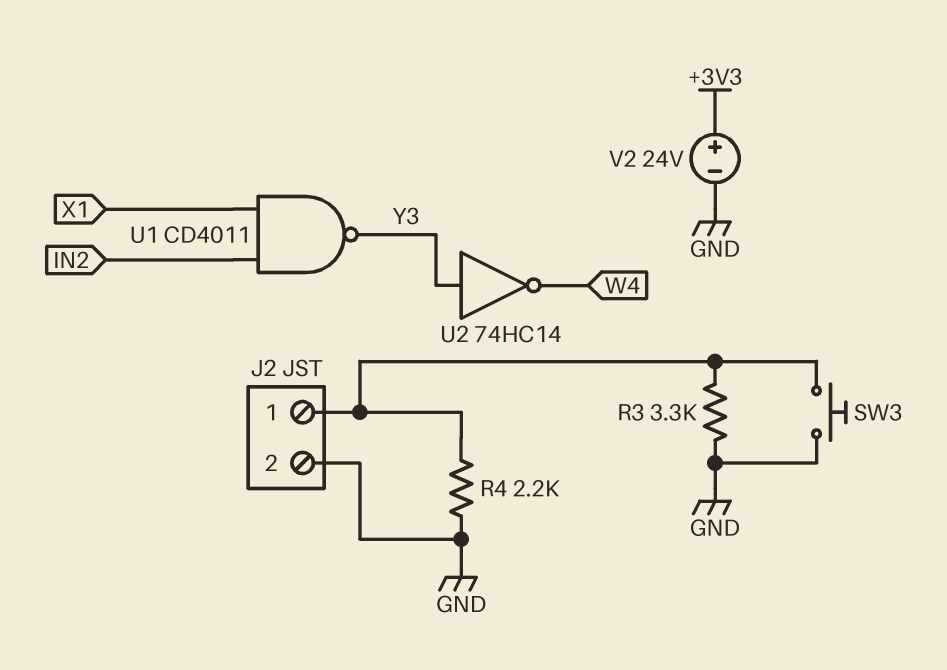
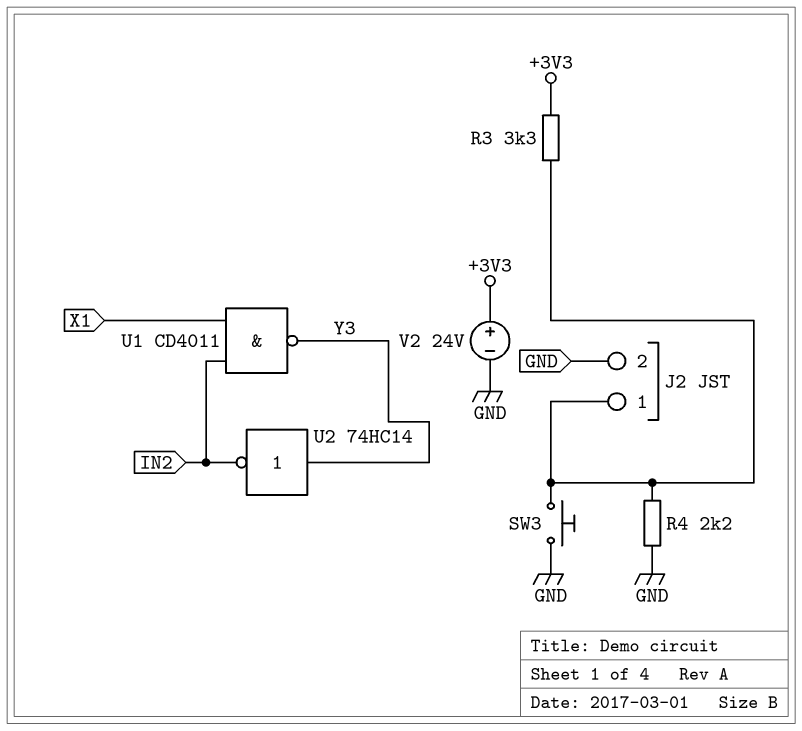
R3: 3.3k (GND, J2/1) -> 3.3k (+3V3, J2/1)
U2: NOT 74HC14 (in Y3, out W4) -> NOT 74HC14 (in Y3, out IN2)

